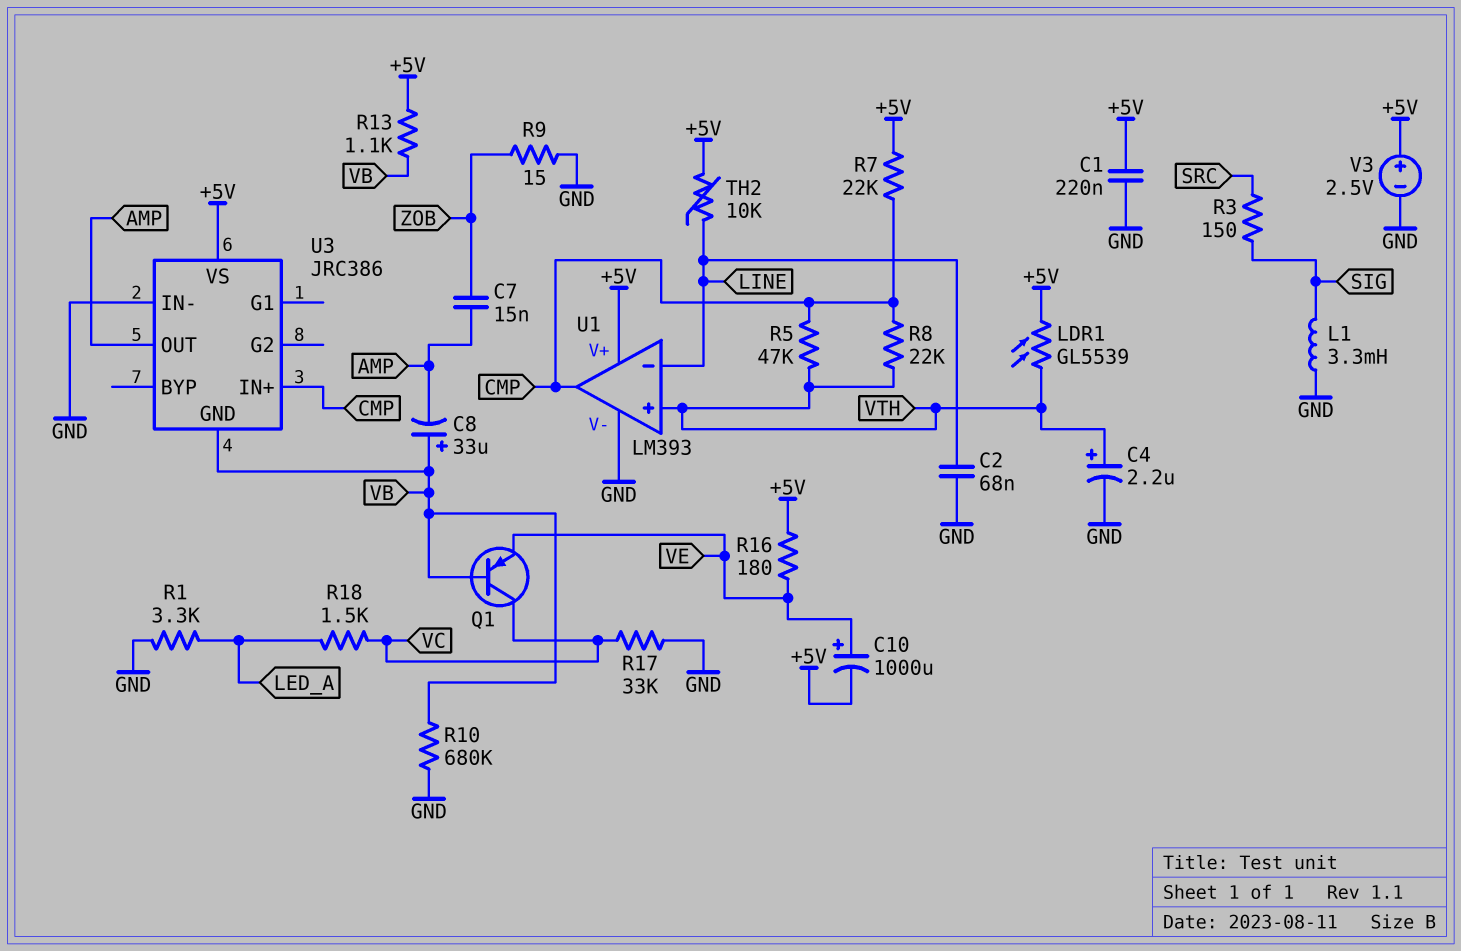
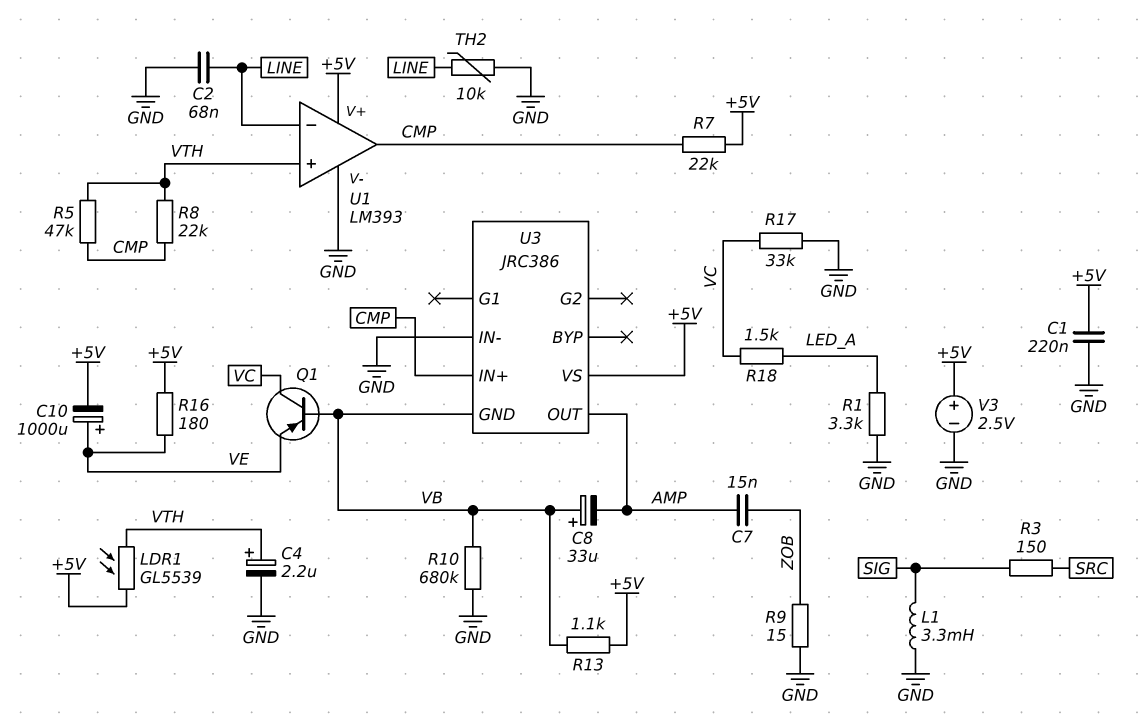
TH2: 10k (+5V, LINE) -> 10k (GND, LINE)

